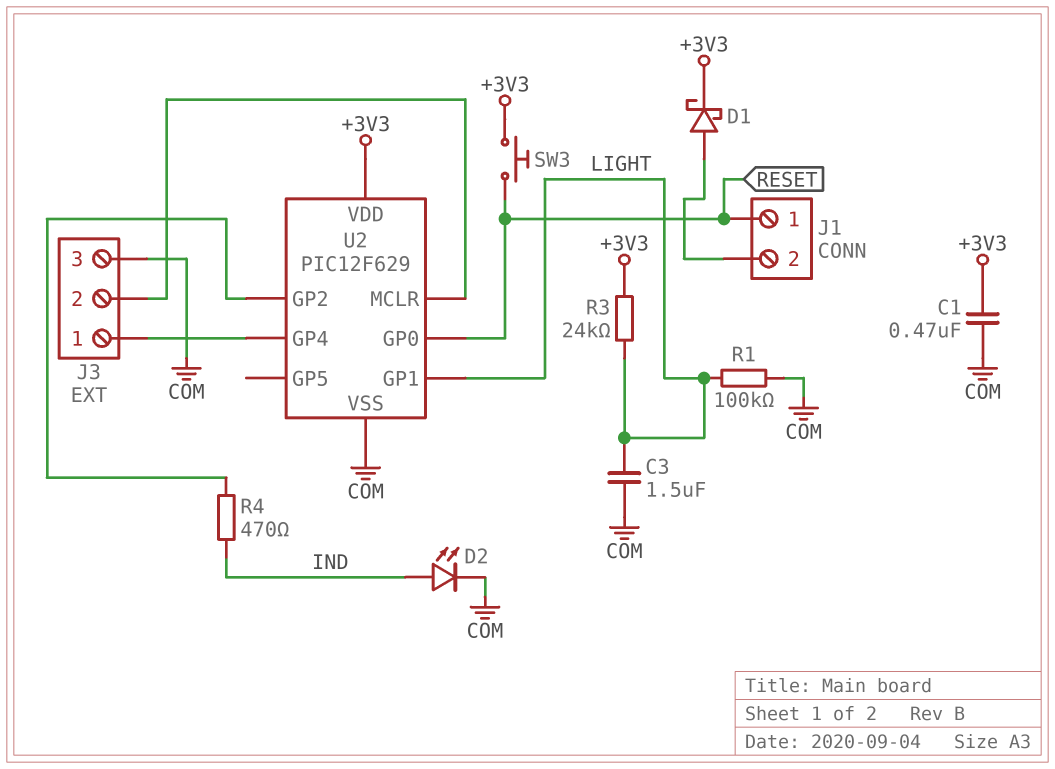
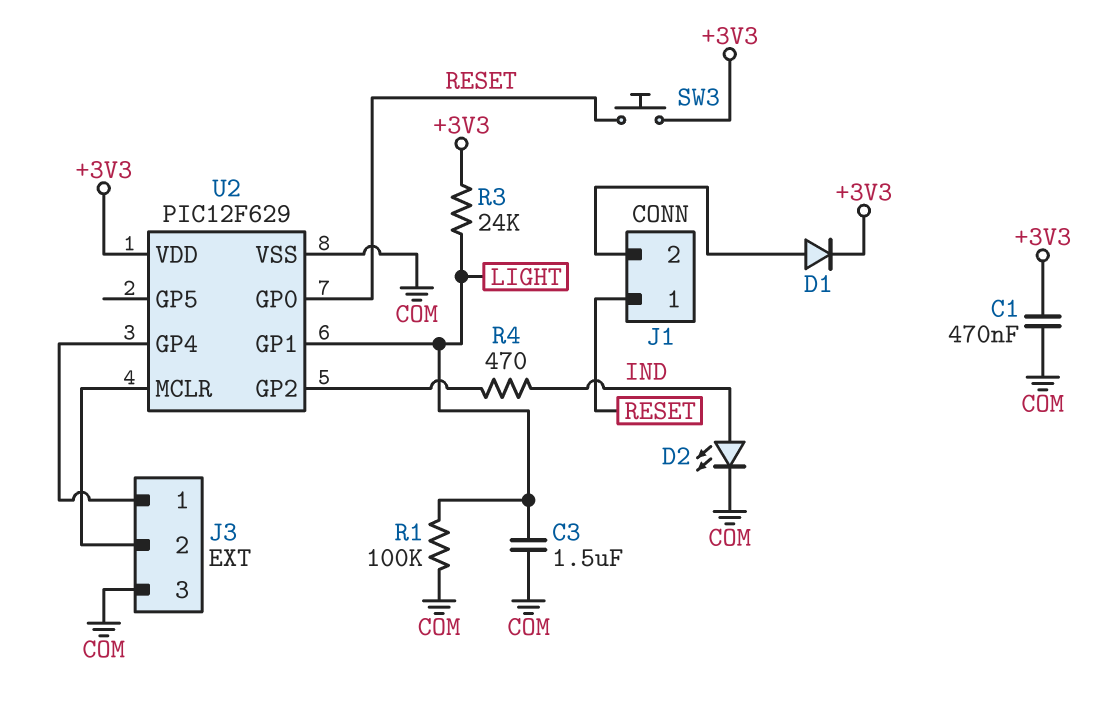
D1: schottky (A J1/2, K +3V3) -> diode (A J1/2, K +3V3)

